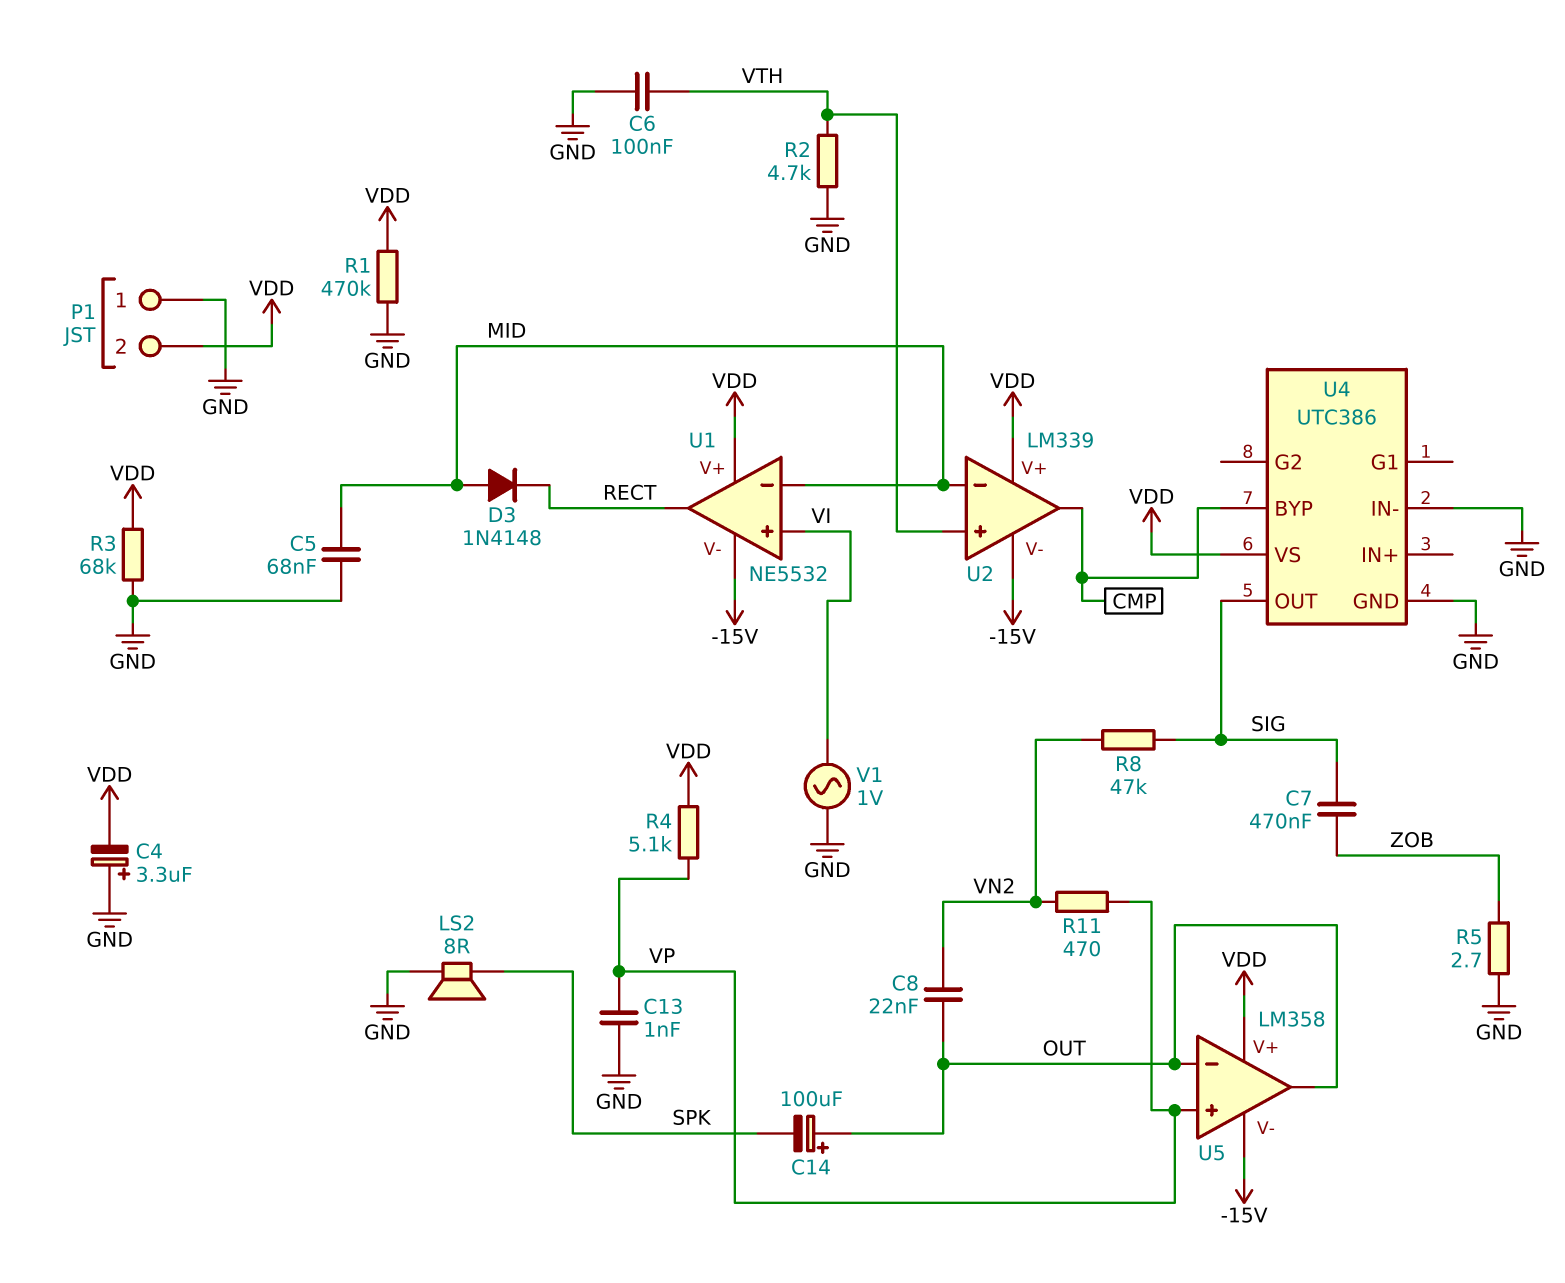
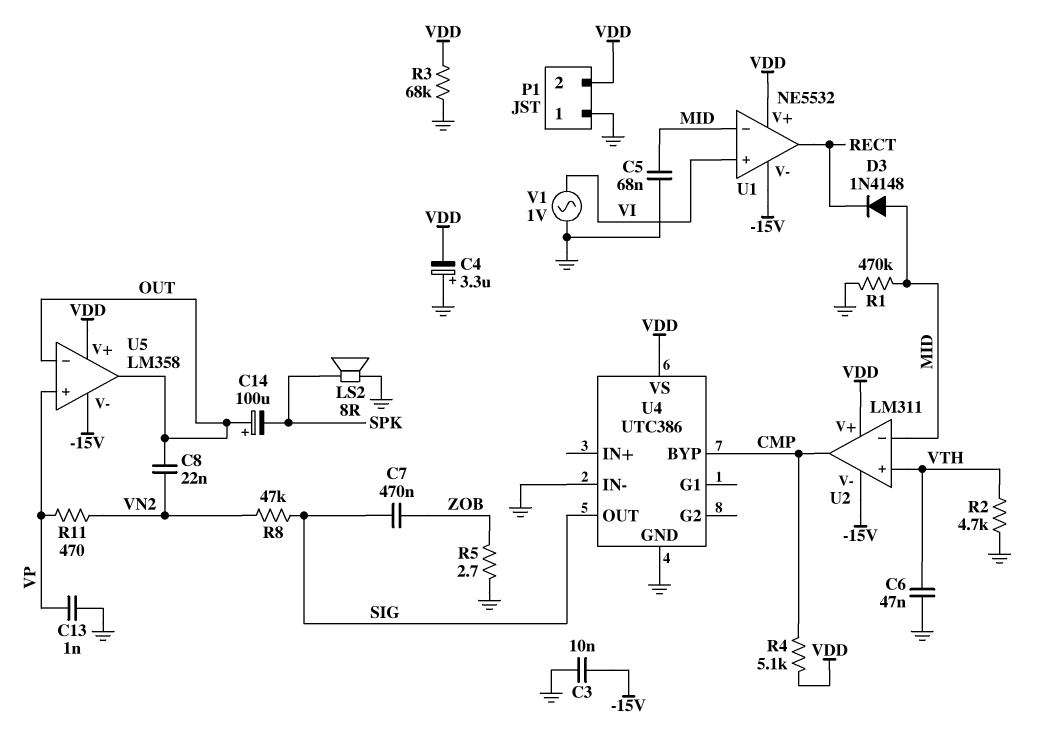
C3: none -> 10nF (-15V, GND)
C6: 100nF (GND, VTH) -> 47nF (GND, VTH)
R1: 470k (GND, VDD) -> 470k (GND, MID)
R4: 5.1k (VDD, VP) -> 5.1k (CMP, VDD)
U2: LM339 -> LM311

